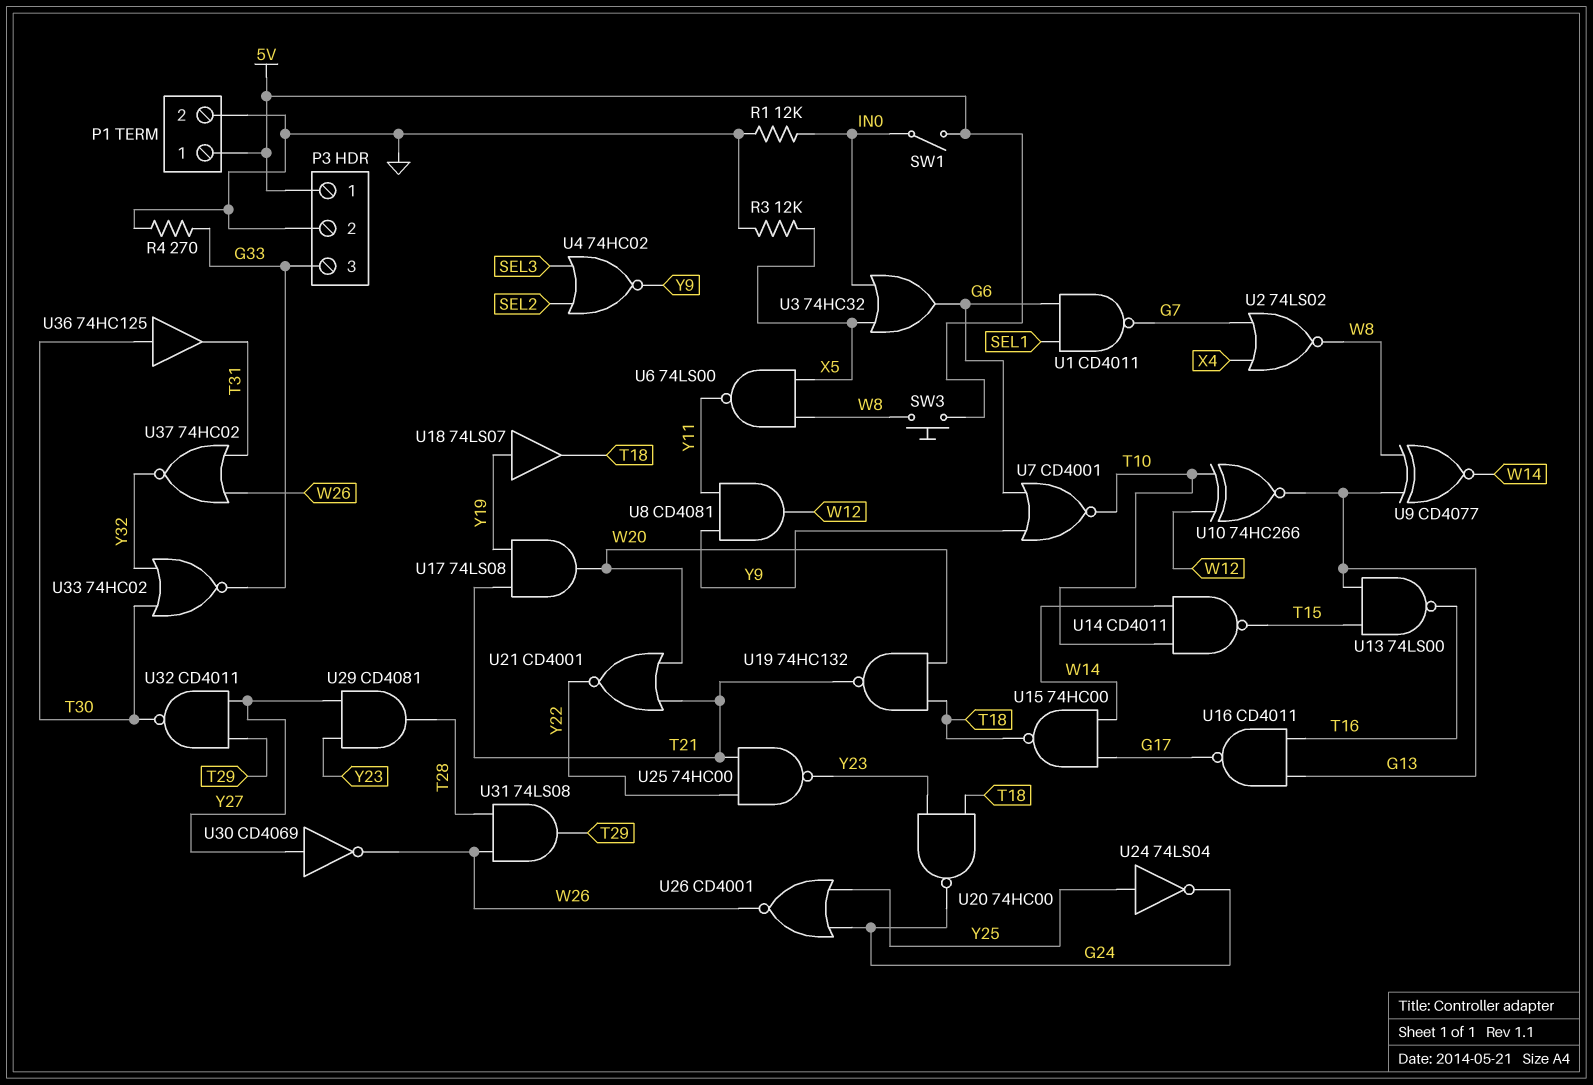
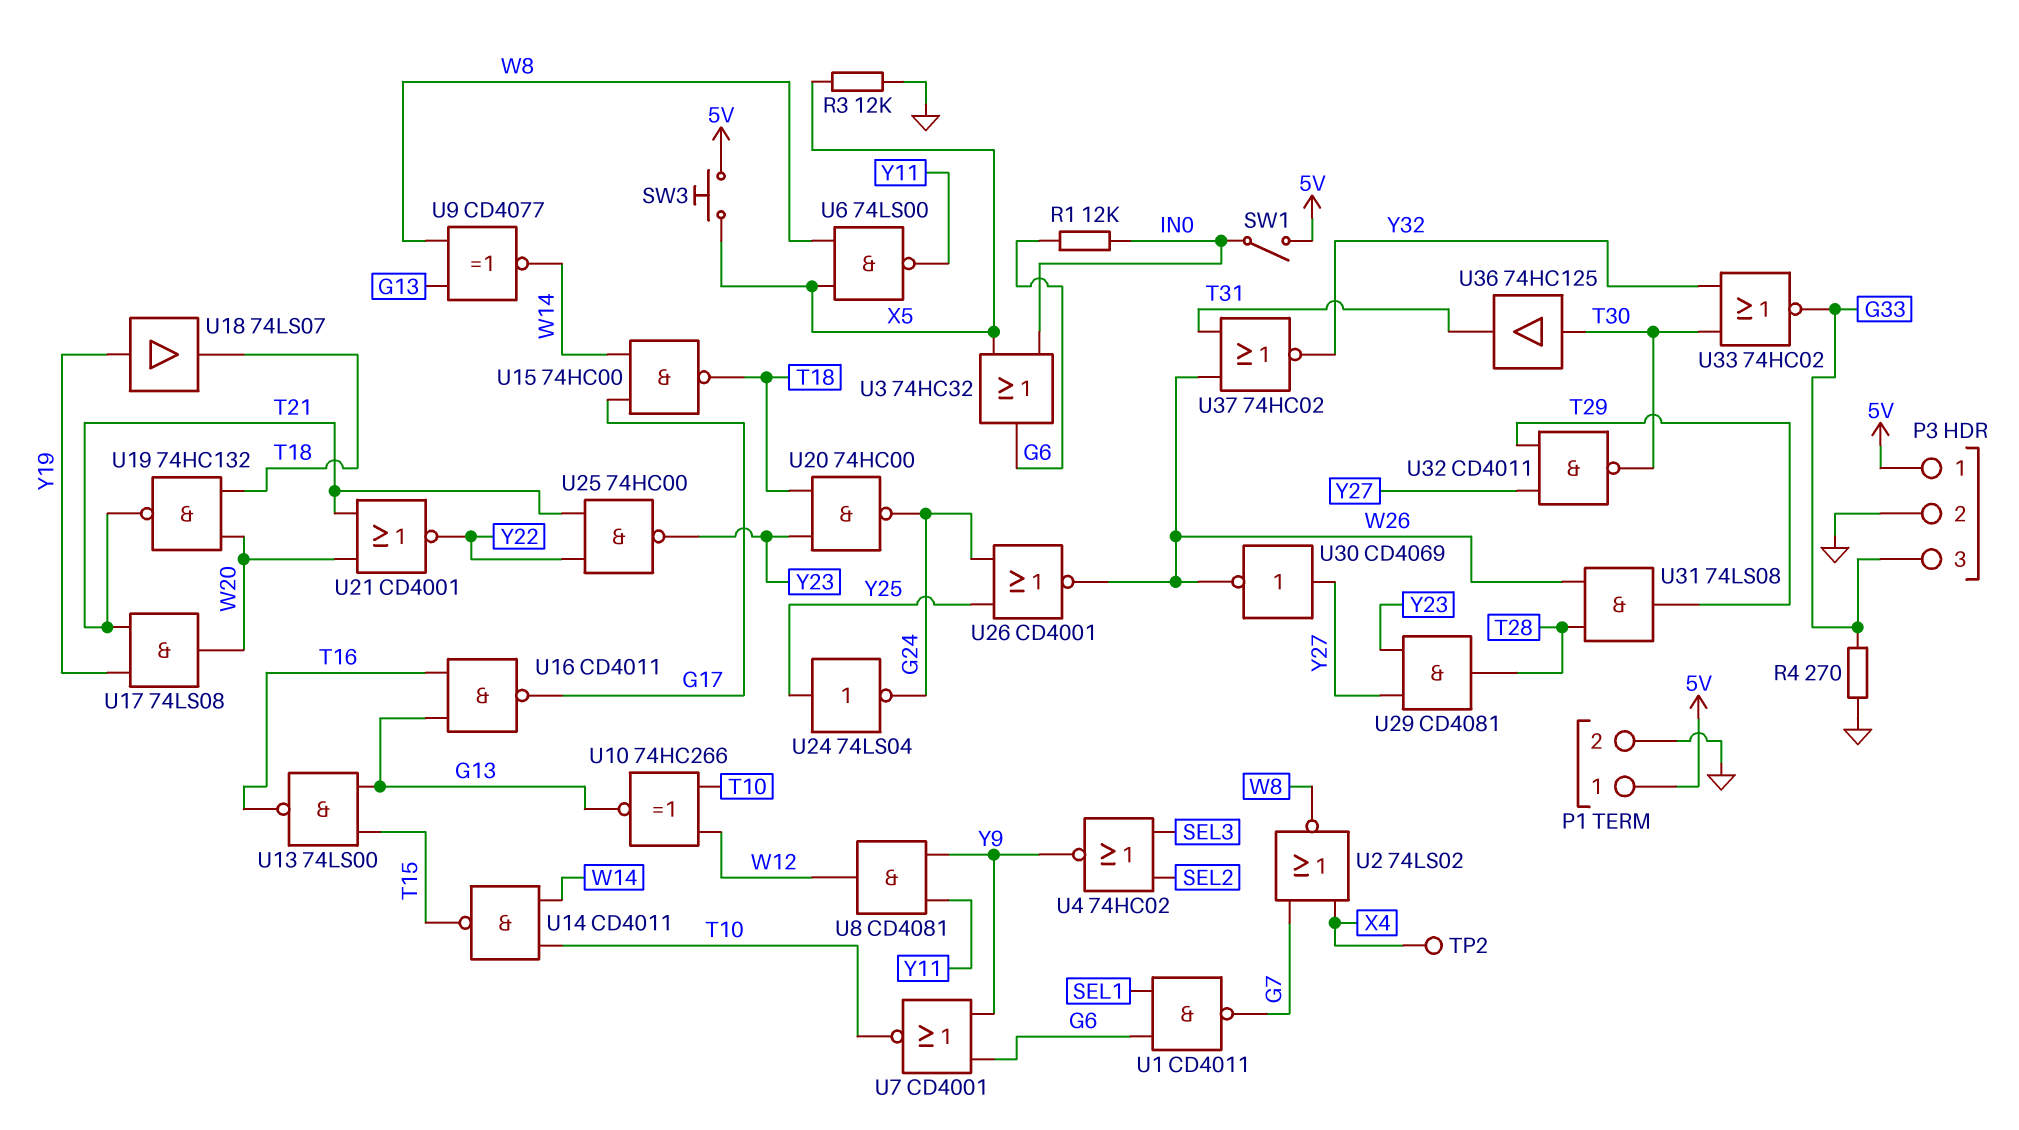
R1: 12k (GND, IN0) -> 12k (G6, IN0)
SW3: button (5V, W8) -> button (5V, X5)
TP2: none -> test point (X4)

